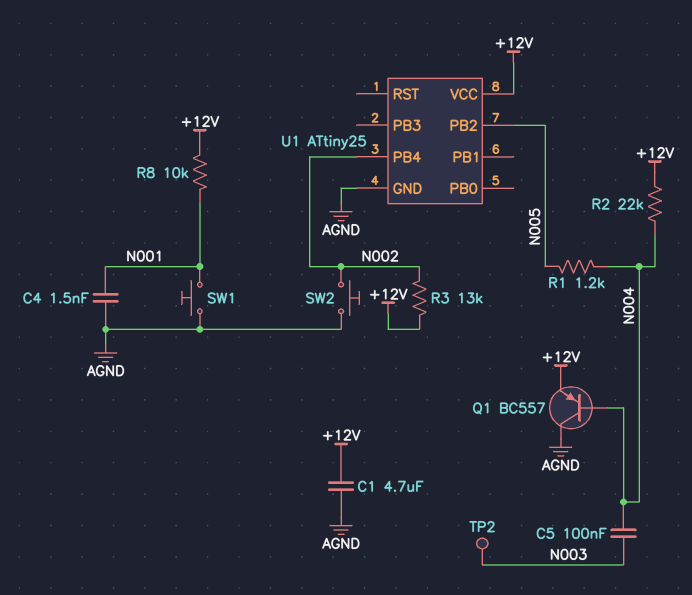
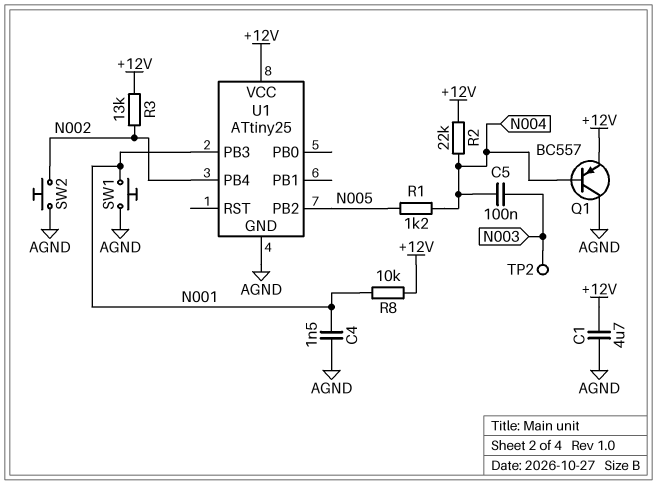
U1 pin PB3: none -> N001

